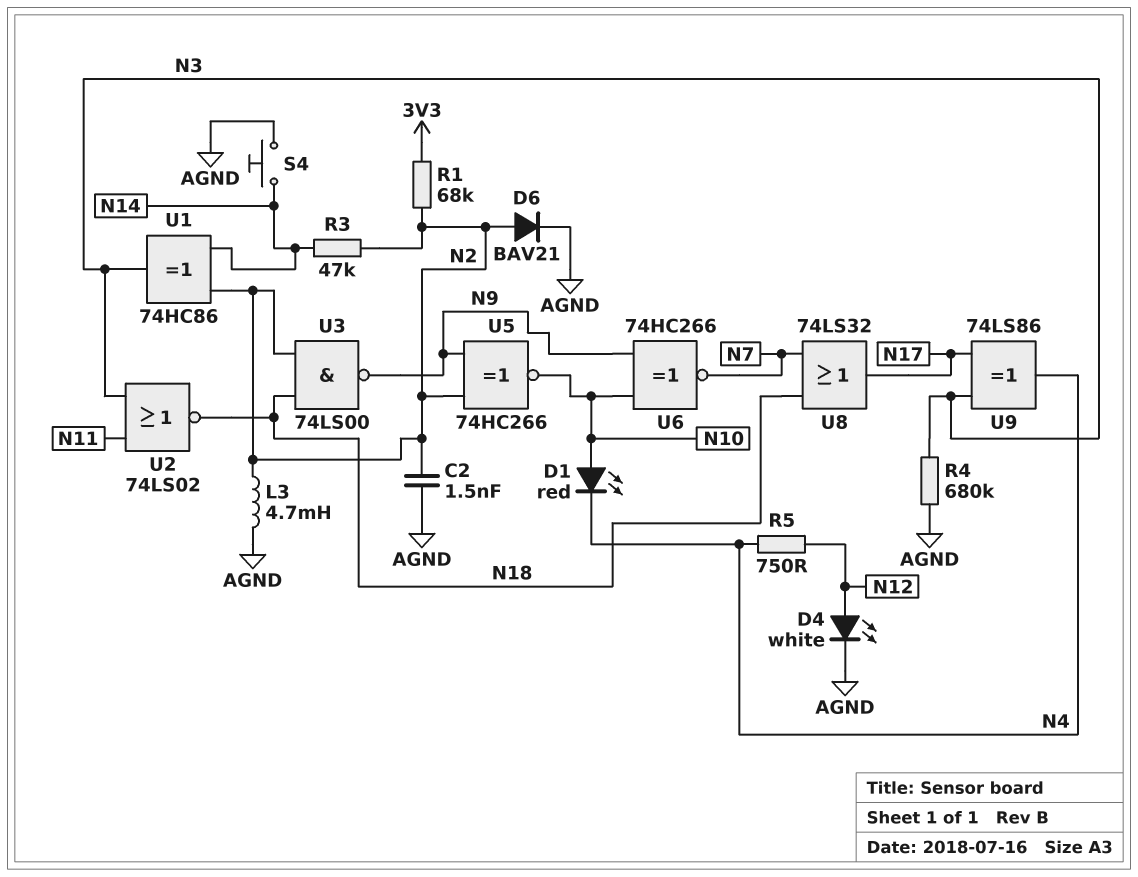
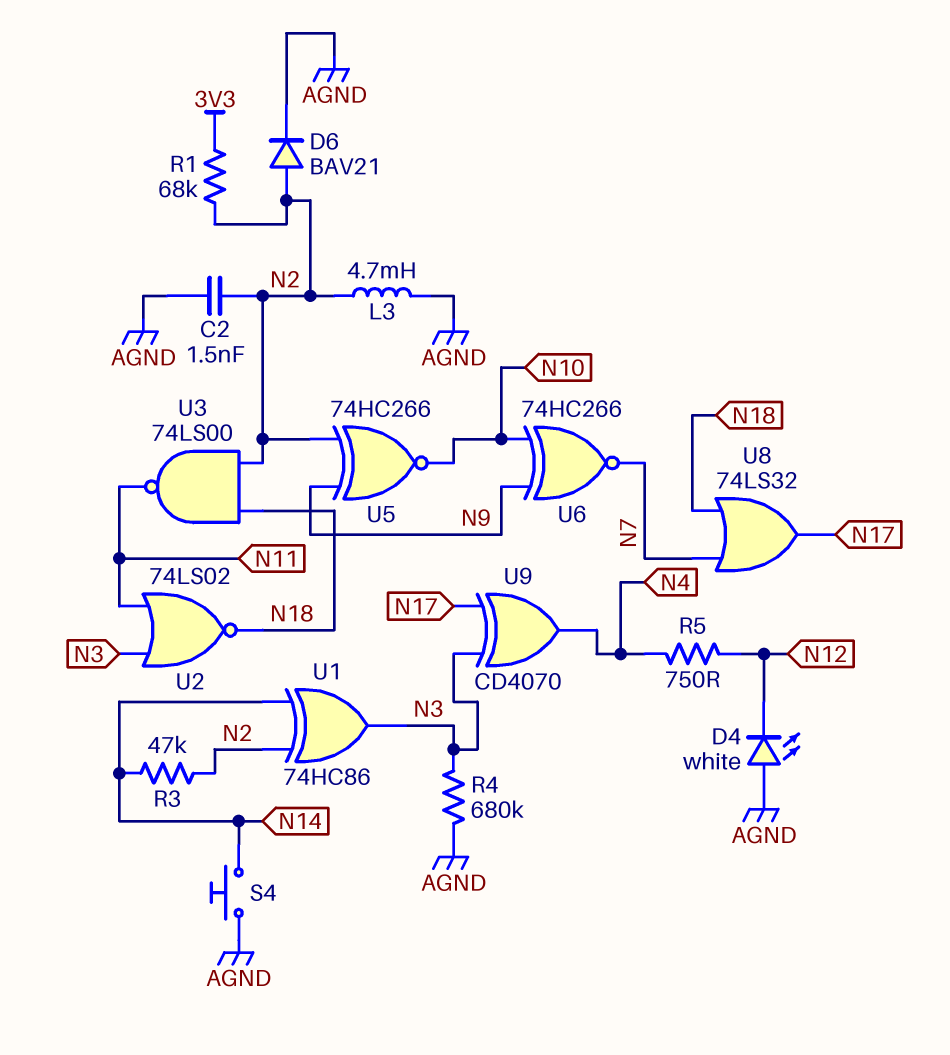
D1: LED red (A N10, K N4) -> none
D4: LED white (A N12, K AGND) -> LED white (A AGND, K N12)
U3: NAND 74LS00 (in N2, in N18, out N9) -> NAND 74LS00 (in N2, in N18, out N11)
U9: XOR 74LS86 (in N3, in N17, out N4) -> XOR CD4070 (in N3, in N17, out N4)

